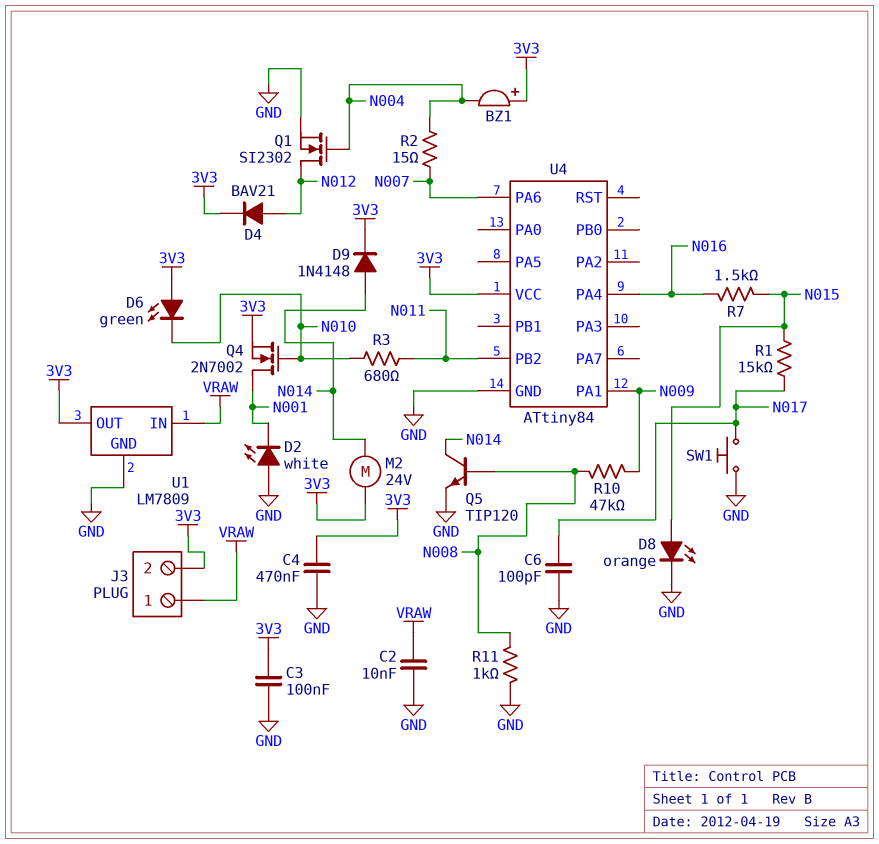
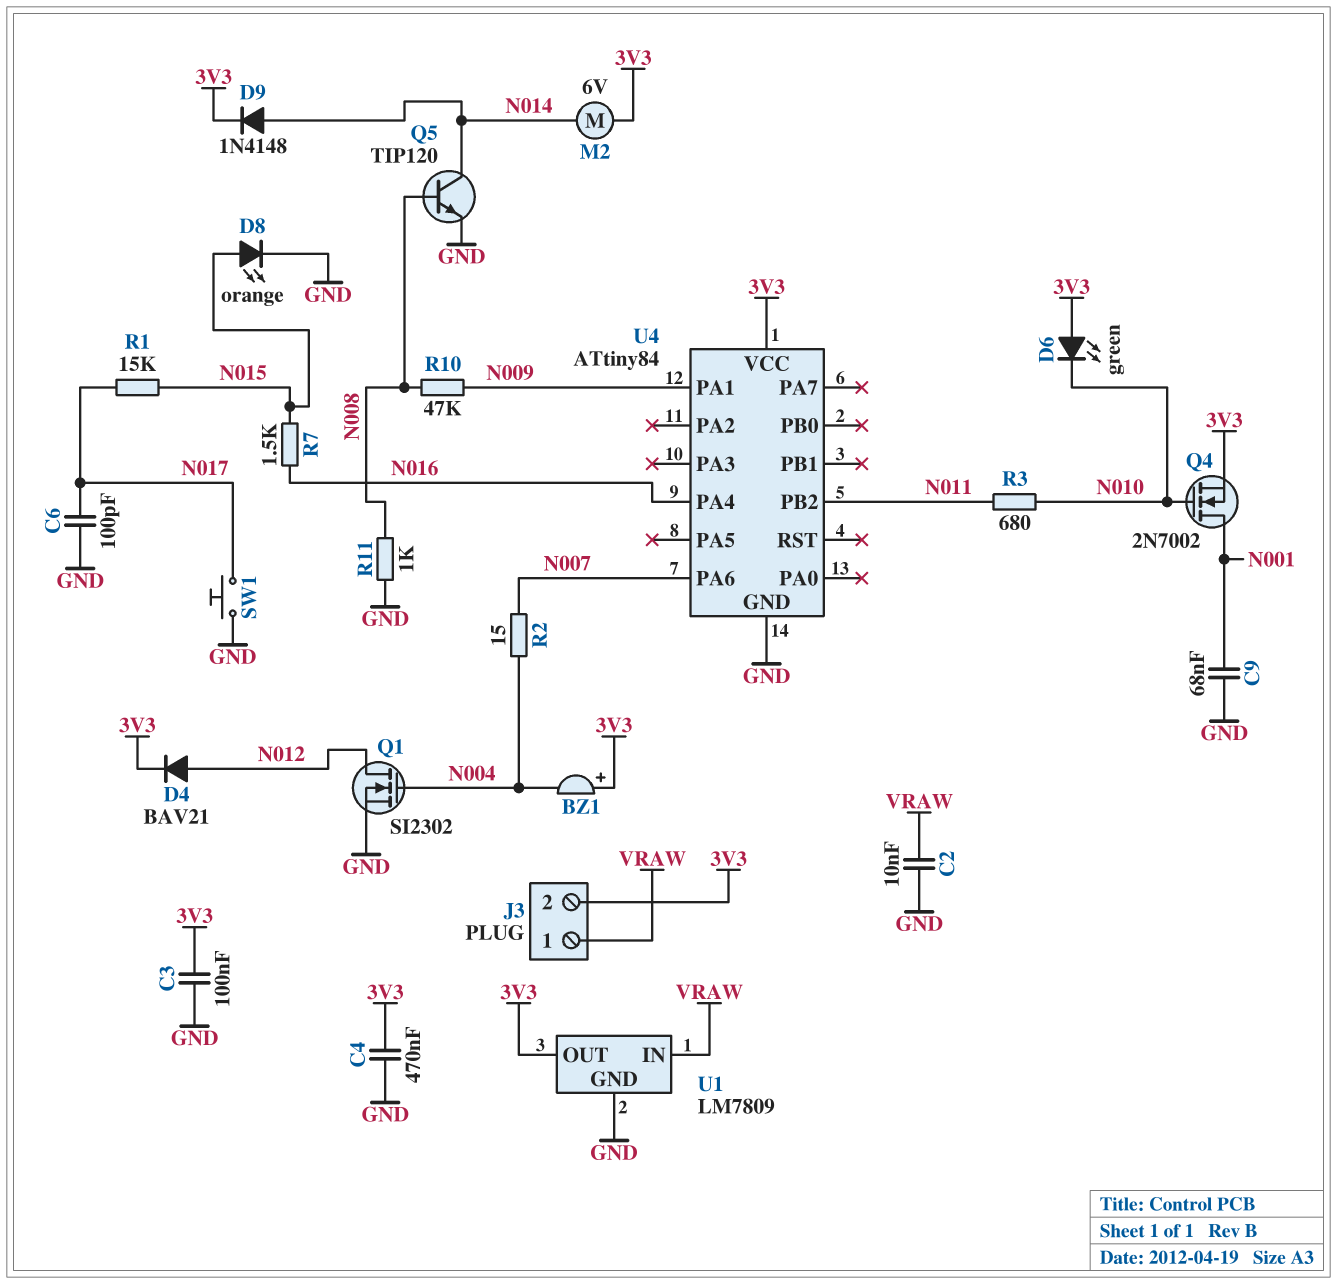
C9: none -> 68nF (GND, N001)
D2: LED white (A GND, K N001) -> none
M2: motor 24V (3V3, N014) -> motor 6V (3V3, N014)

